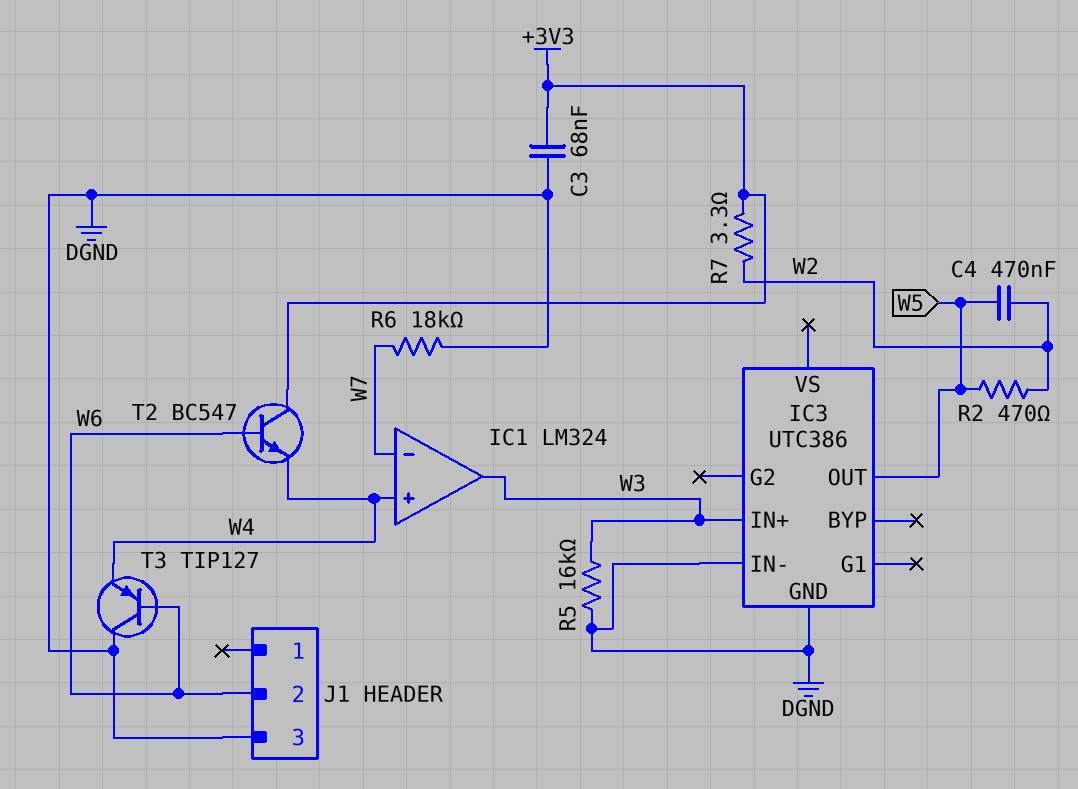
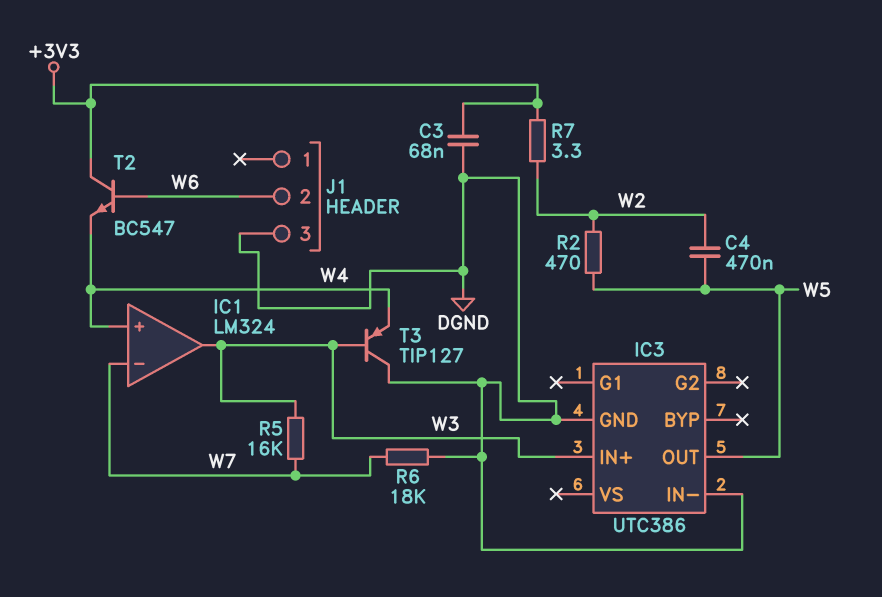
R5: 16k (DGND, W3) -> 16k (W3, W7)
T3: PNP TIP127 (B W6, C DGND, E W4) -> PNP TIP127 (B W3, C DGND, E W4)

